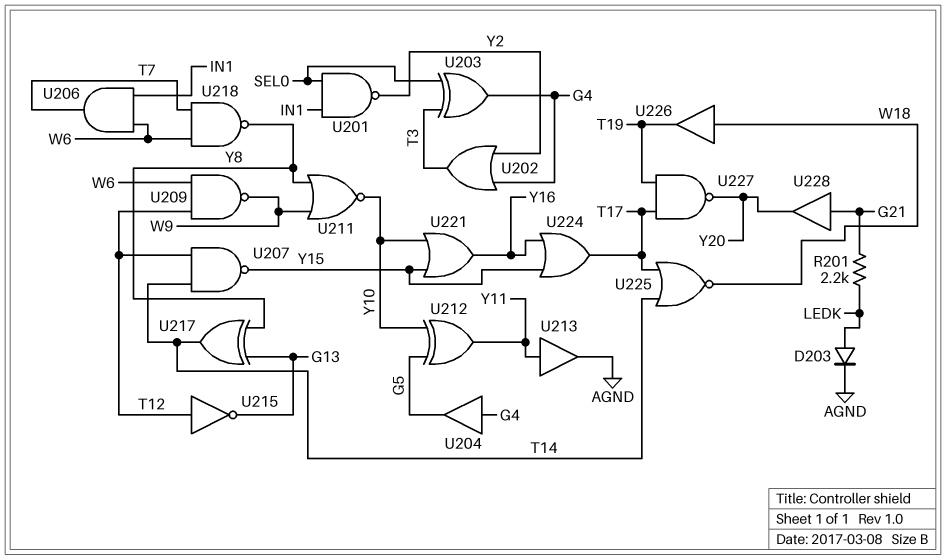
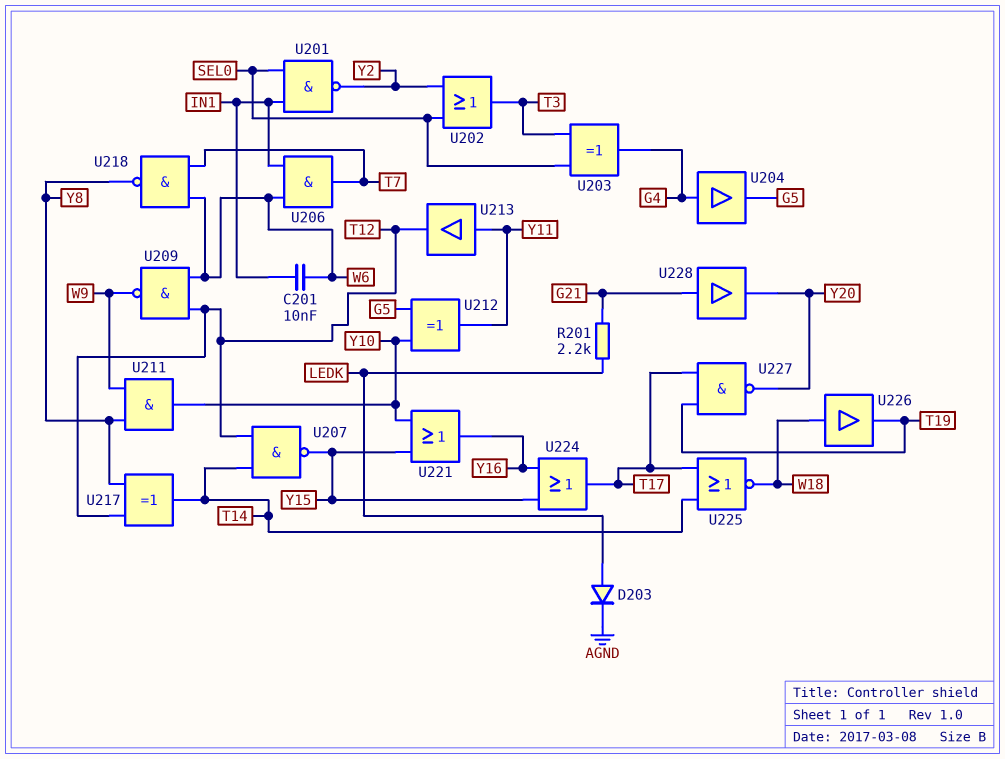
C201: none -> 10nF (IN1, W6)
U202: OR (in G4, in Y2, out T3) -> OR (in SEL0, in Y2, out T3)
U211: NOR (in W9, in Y8, out Y10) -> AND (in W9, in Y8, out Y10)
U213: buffer (in Y11, out AGND) -> buffer (in Y11, out T12)
U215: NOT (in T12, out G13) -> none
U217: XOR (in G13, in Y8, out T14) -> XOR (in T12, in Y8, out T14)

